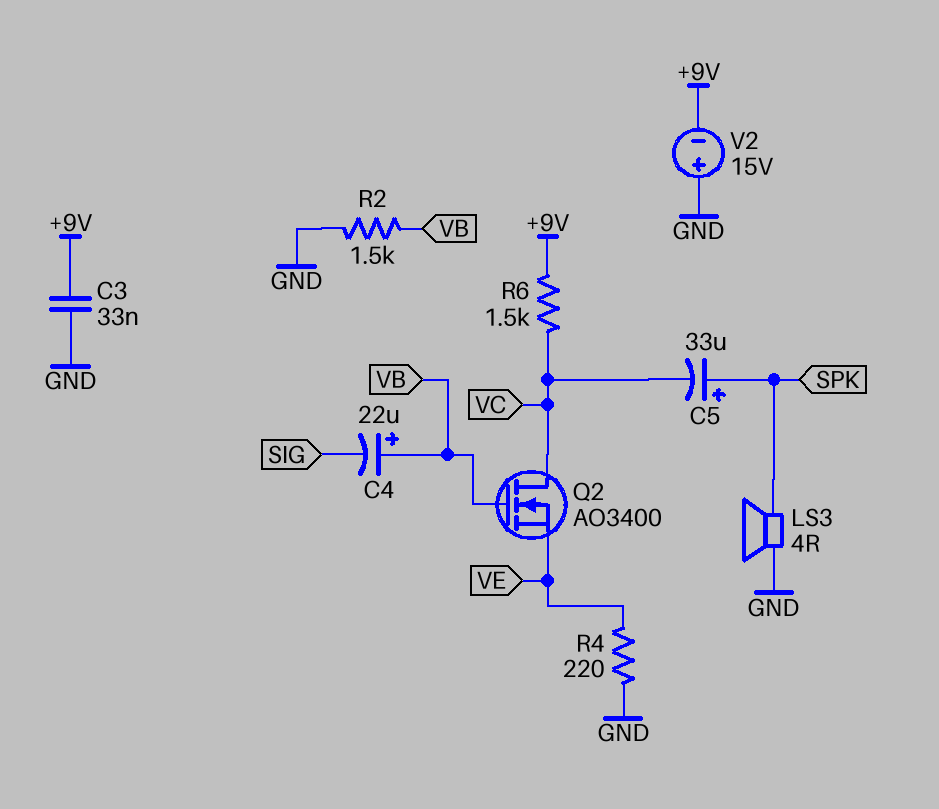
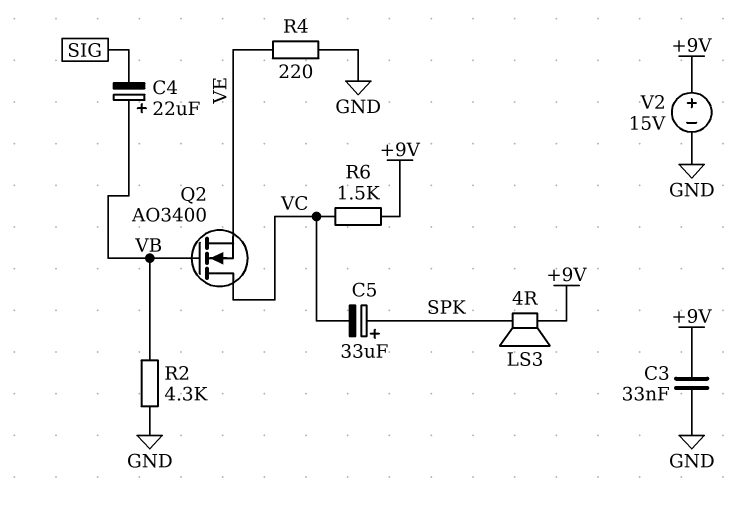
LS3: speaker 4R (GND, SPK) -> speaker 4R (+9V, SPK)
R2: 1.5k (GND, VB) -> 4.3k (GND, VB)
V2: 15V (plus GND, minus +9V) -> 15V (plus +9V, minus GND)

